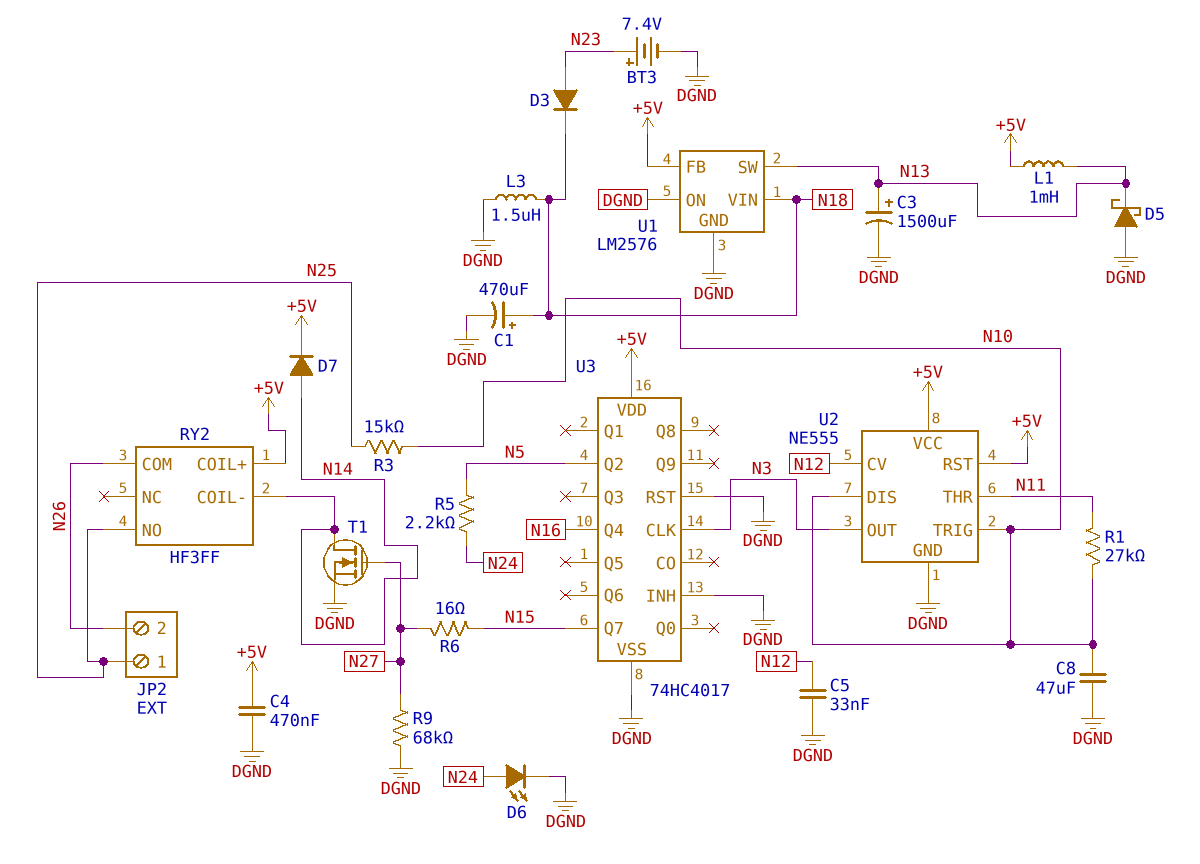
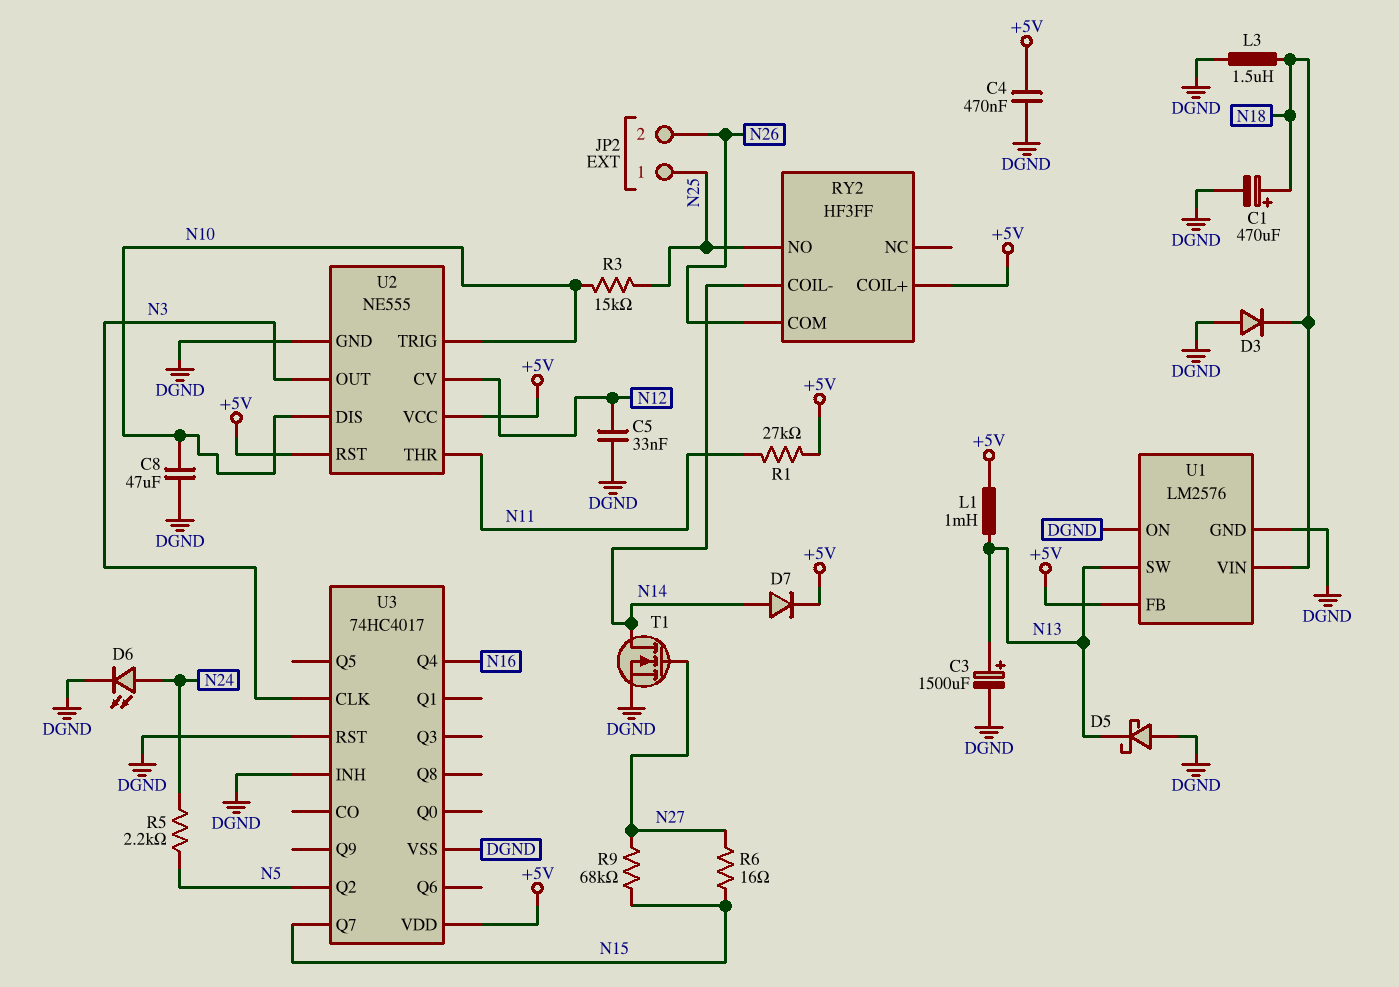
BT3: 7.4V (plus N23, minus DGND) -> none
D3: diode (A N23, K N18) -> diode (A DGND, K N18)
R1: 27k (N10, N11) -> 27k (+5V, N11)
R9: 68k (DGND, N27) -> 68k (N15, N27)

